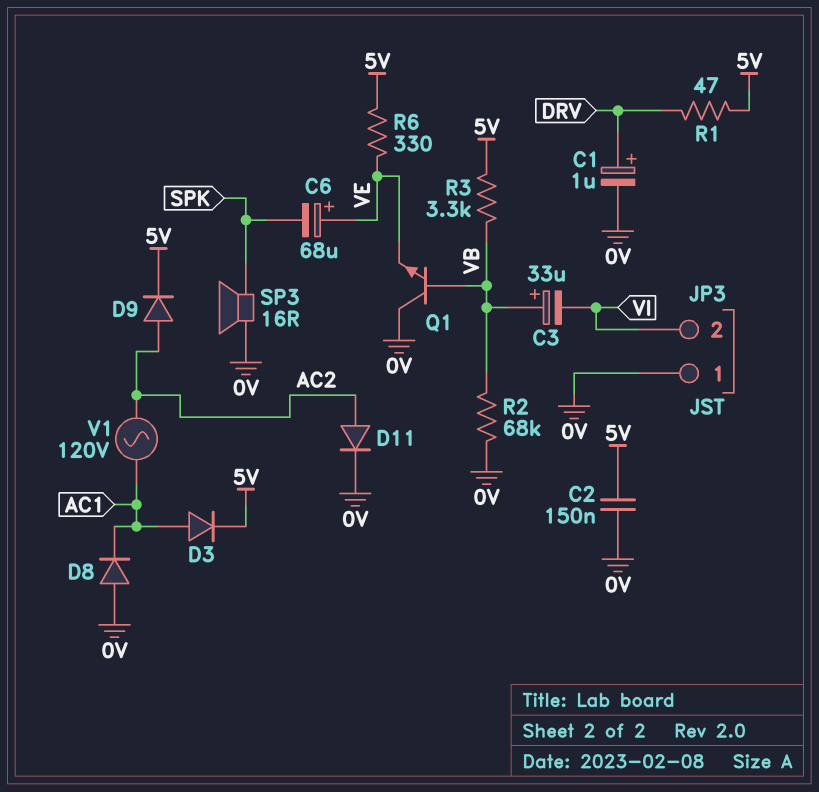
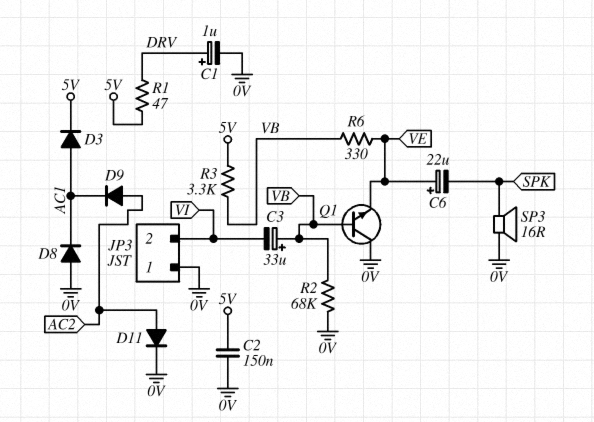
C6: 68uF (plus VE, minus SPK) -> 22uF (plus VE, minus SPK)
D9: diode (A AC2, K 5V) -> diode (A AC2, K AC1)
R6: 330 (5V, VE) -> 330 (VB, VE)
V1: AC 120V (AC1, AC2) -> none

